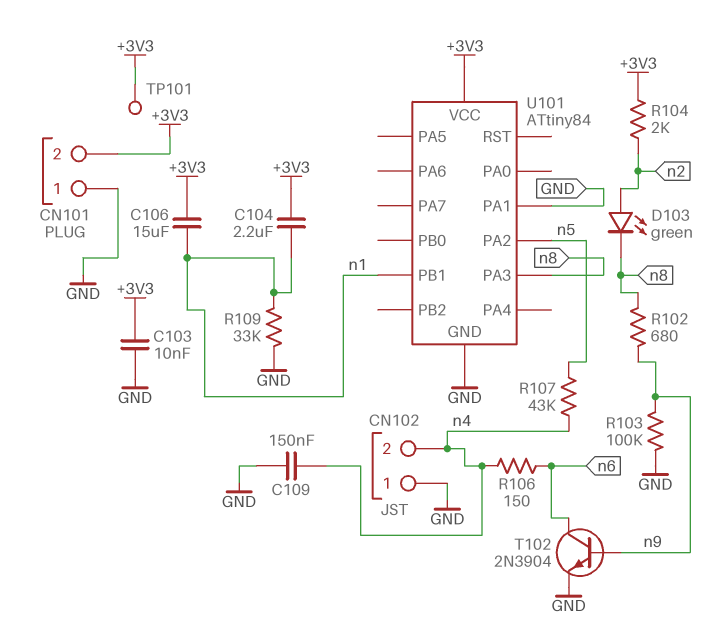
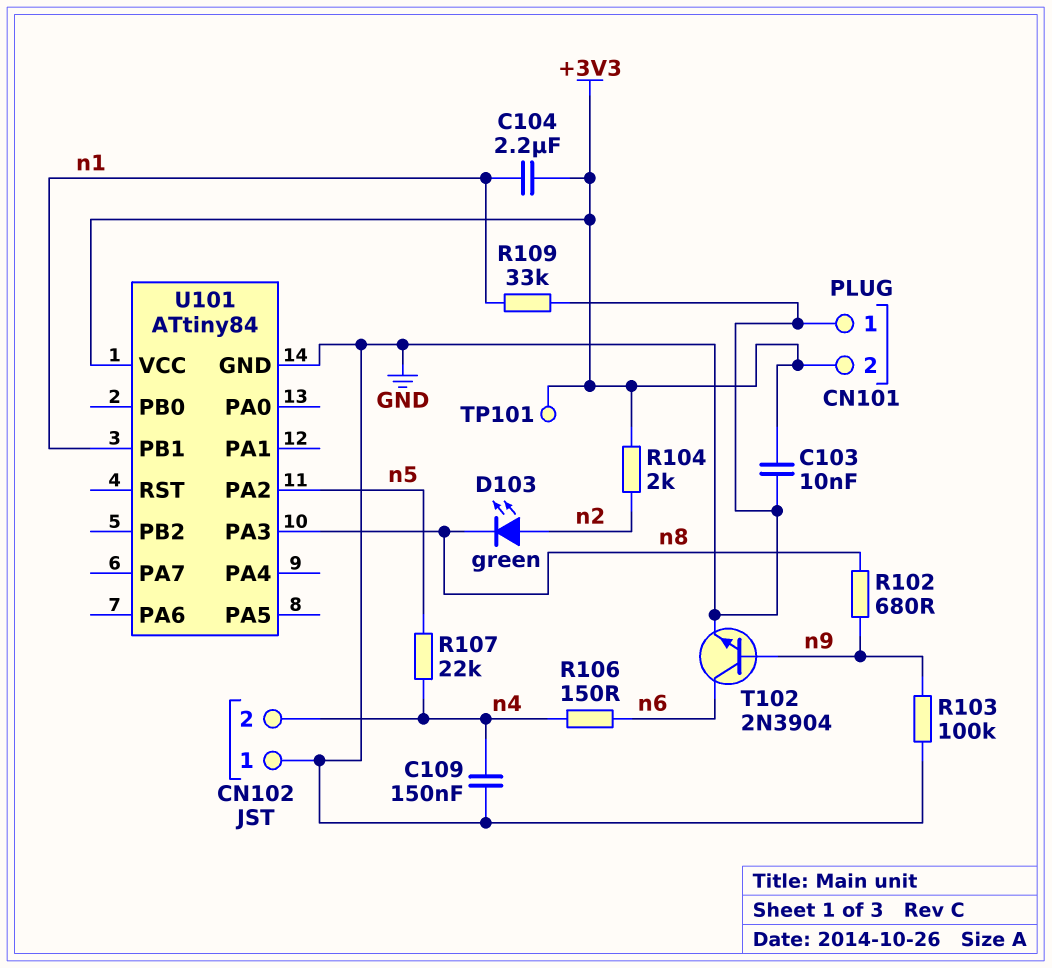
C106: 15uF (+3V3, n1) -> none
R107: 43k (n4, n5) -> 22k (n4, n5)
U101 pin PA1: GND -> none

